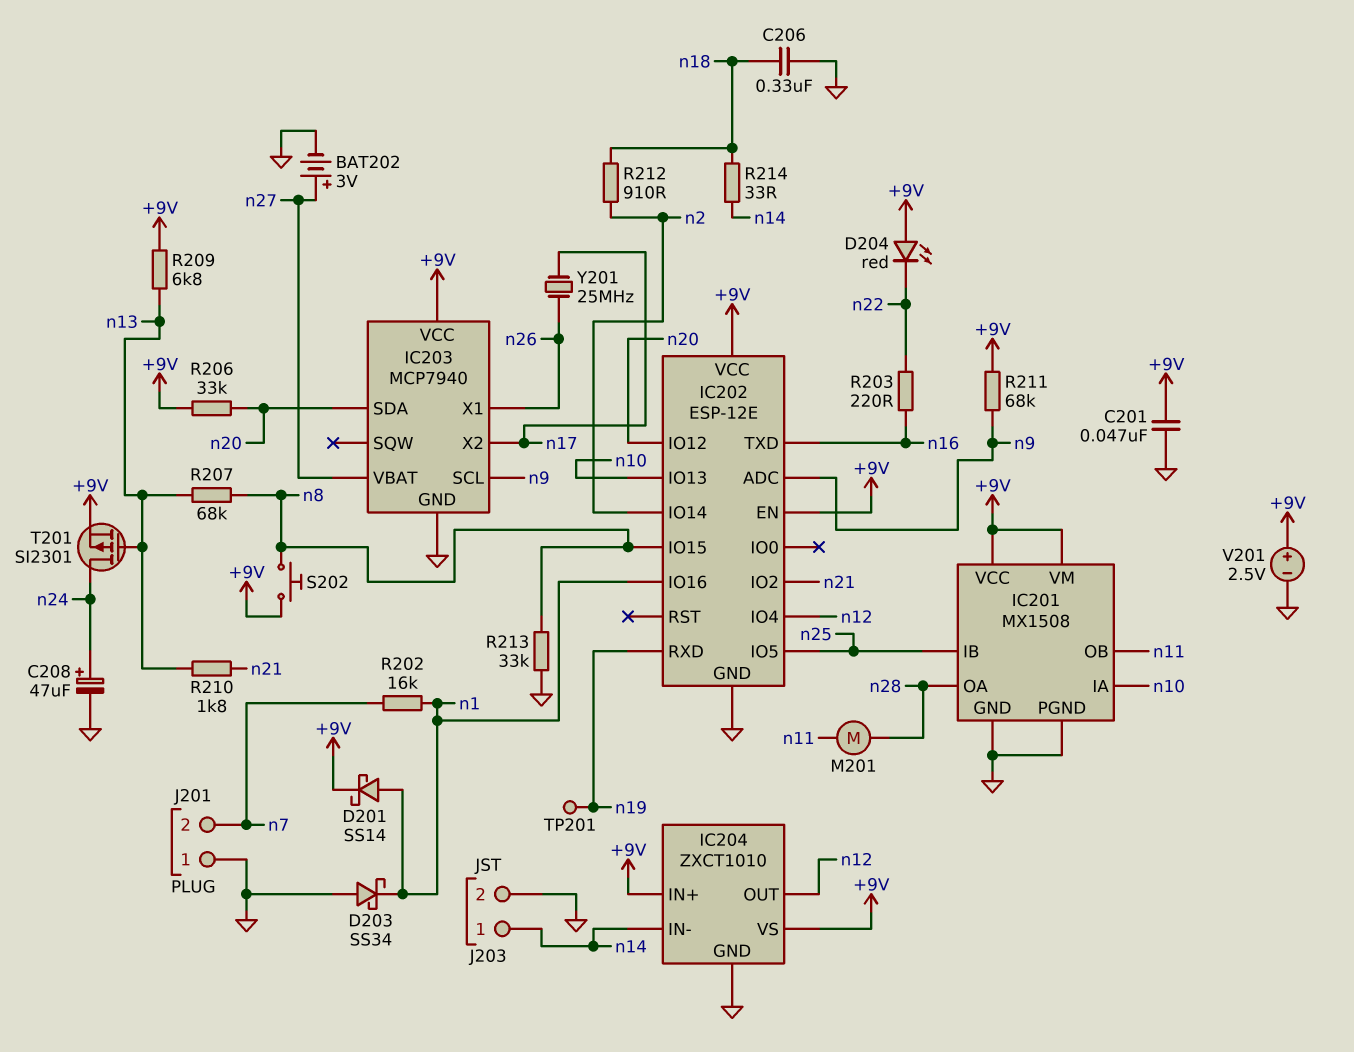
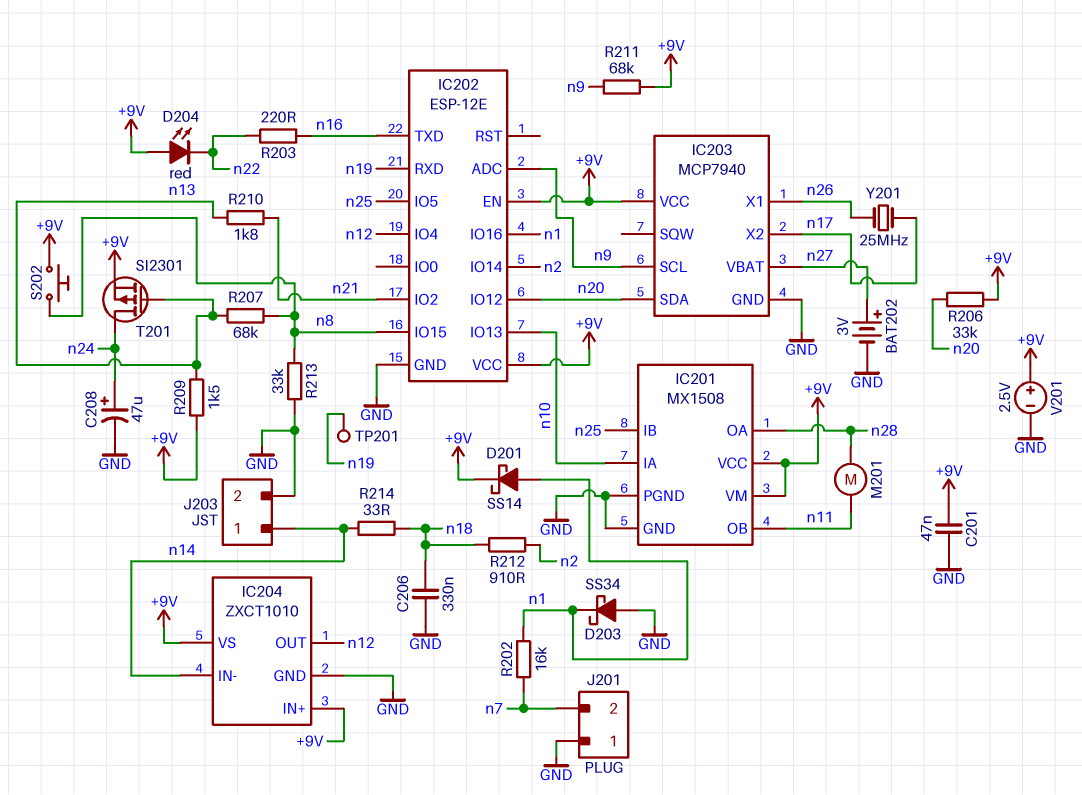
R209: 6.8k (+9V, n13) -> 1.5k (+9V, n13)

